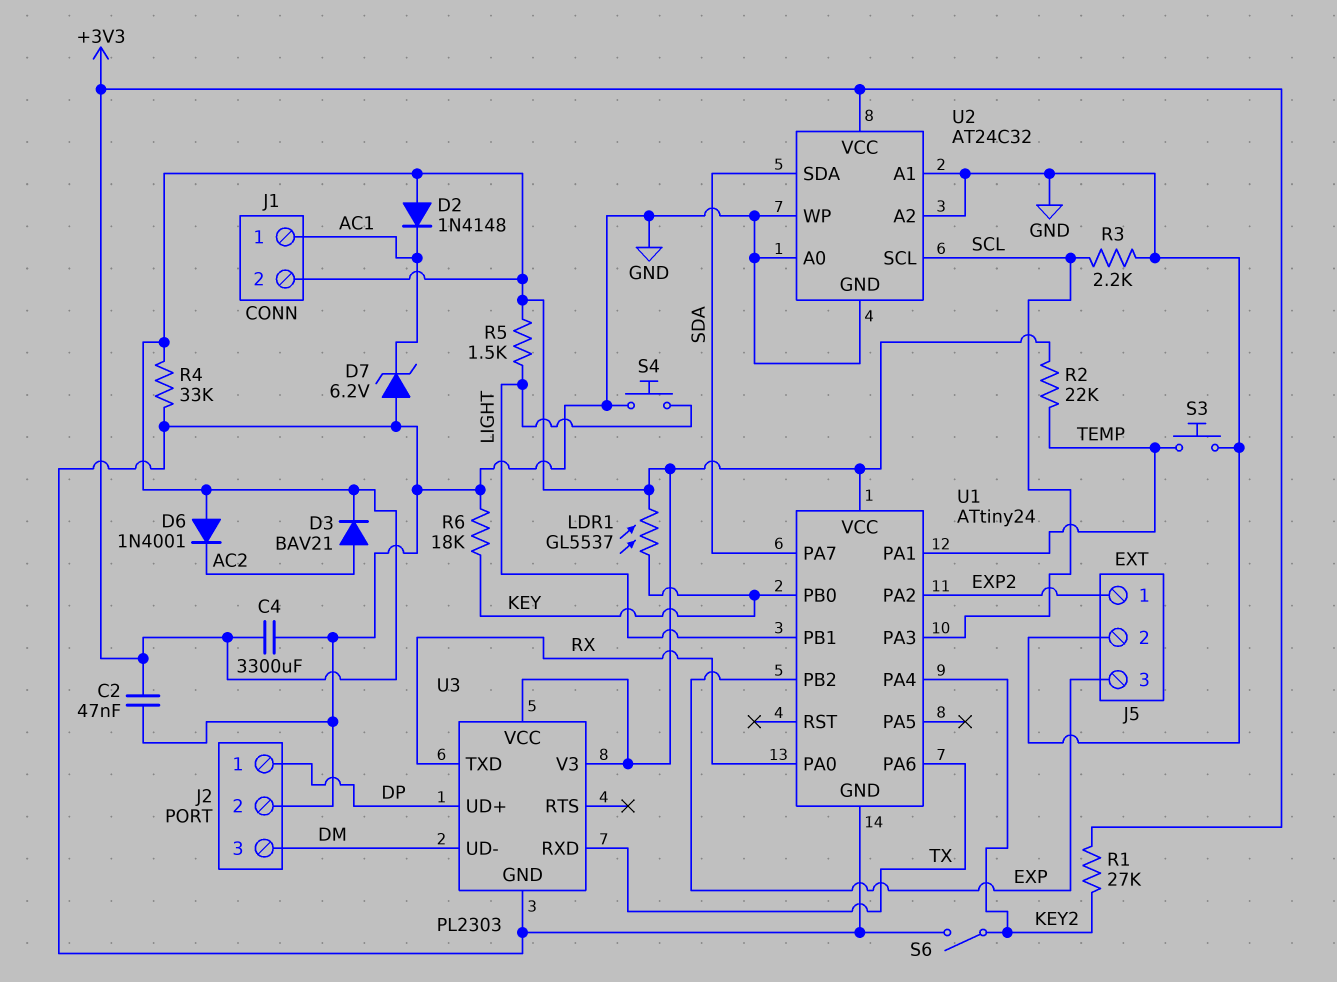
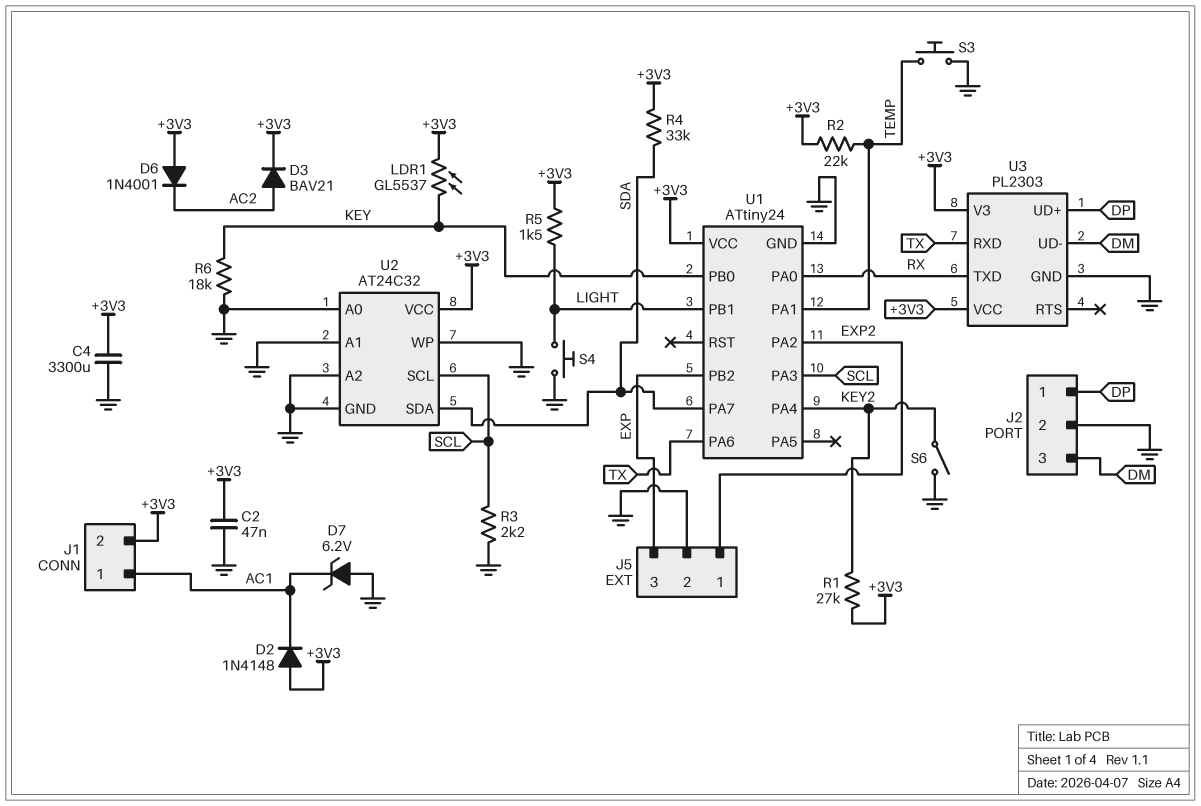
R4: 33k (+3V3, GND) -> 33k (+3V3, SDA)

